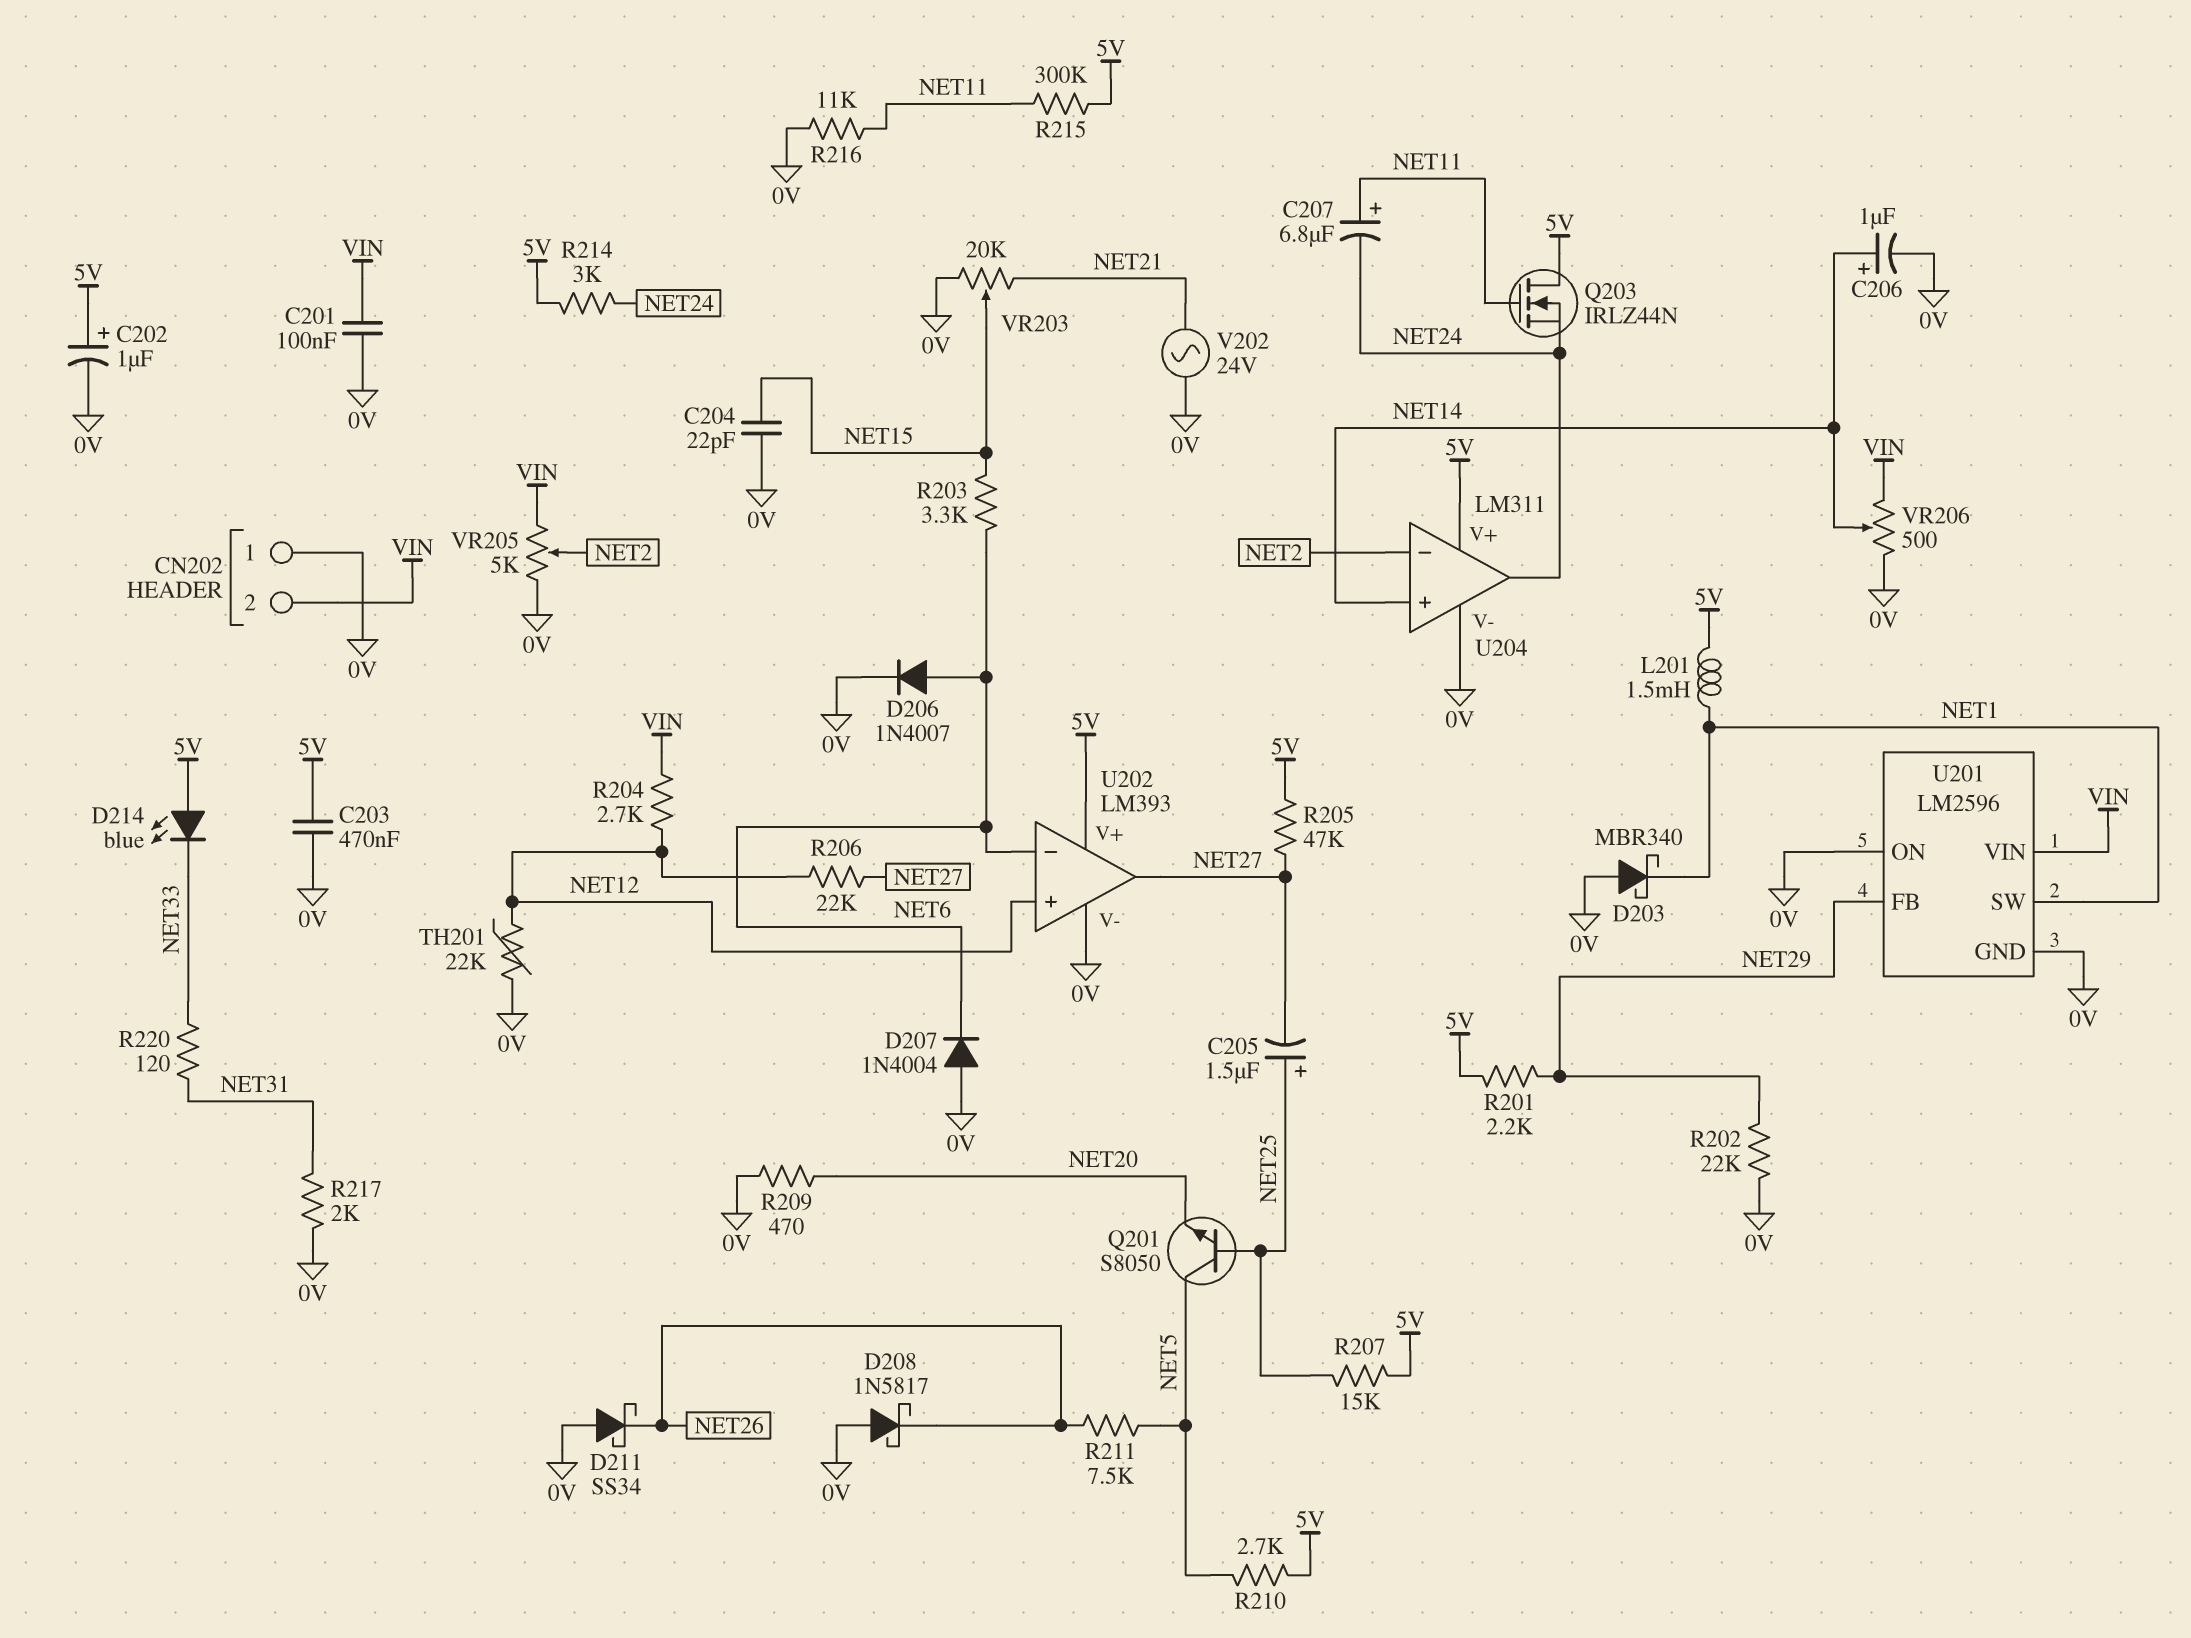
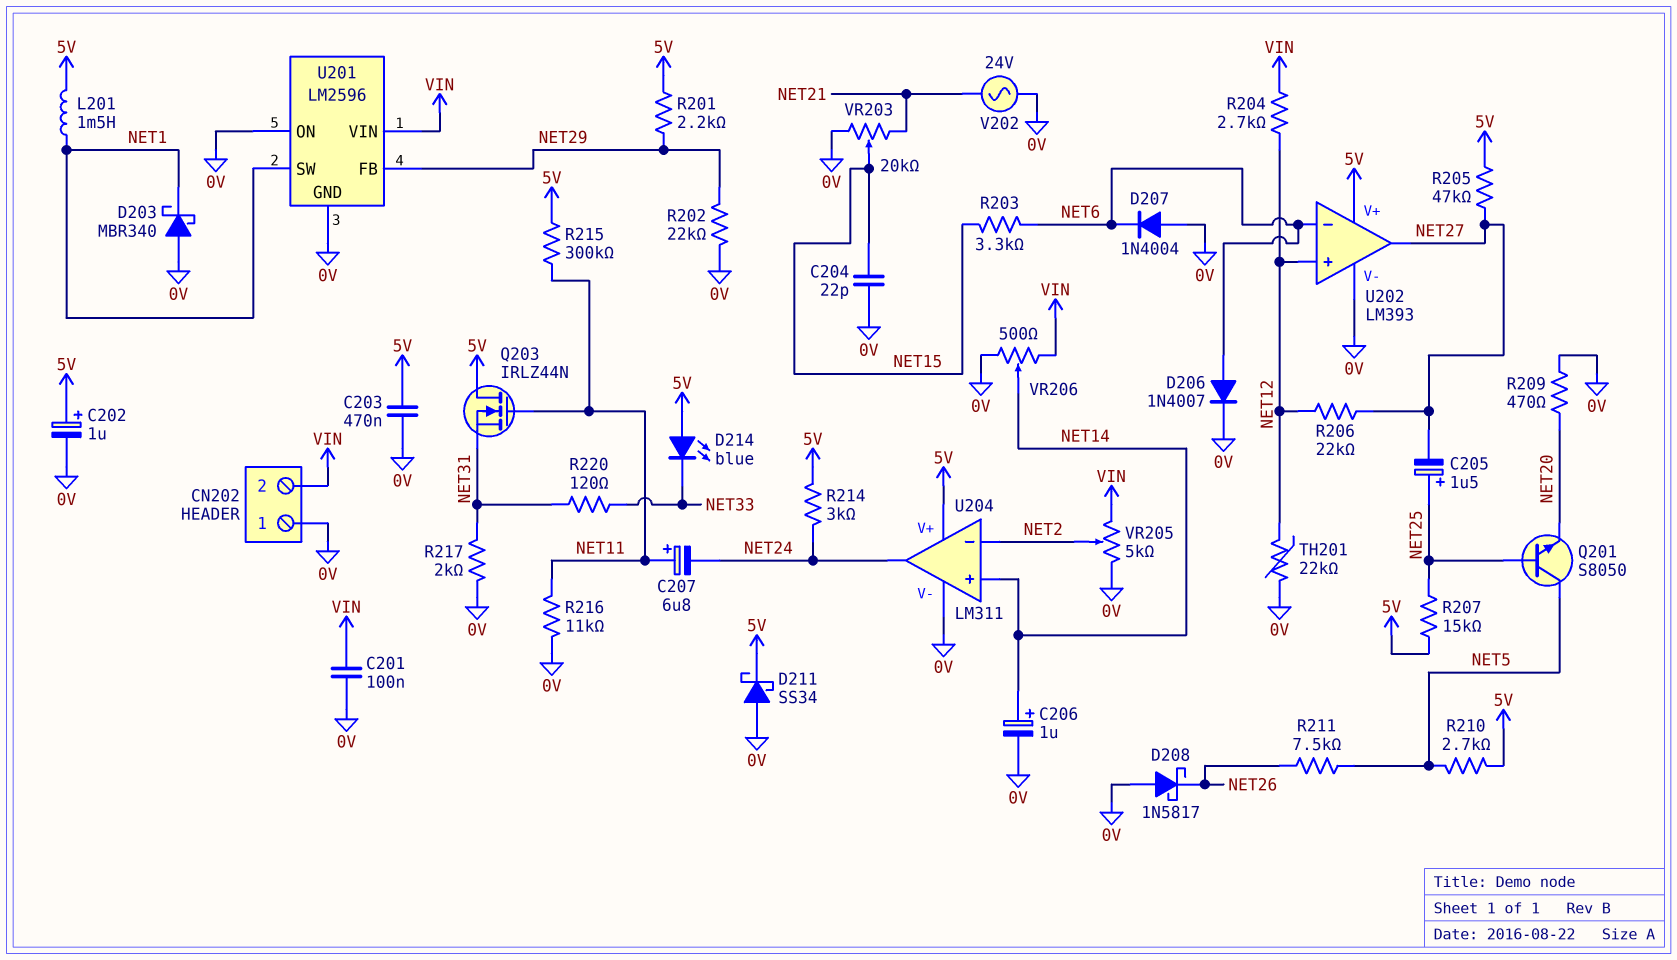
D211: schottky SS34 (A 0V, K NET26) -> schottky SS34 (A 0V, K 5V)
Q203: NMOS IRLZ44N (G NET11, D 5V, S NET24) -> NMOS IRLZ44N (G NET11, D 5V, S NET31)

